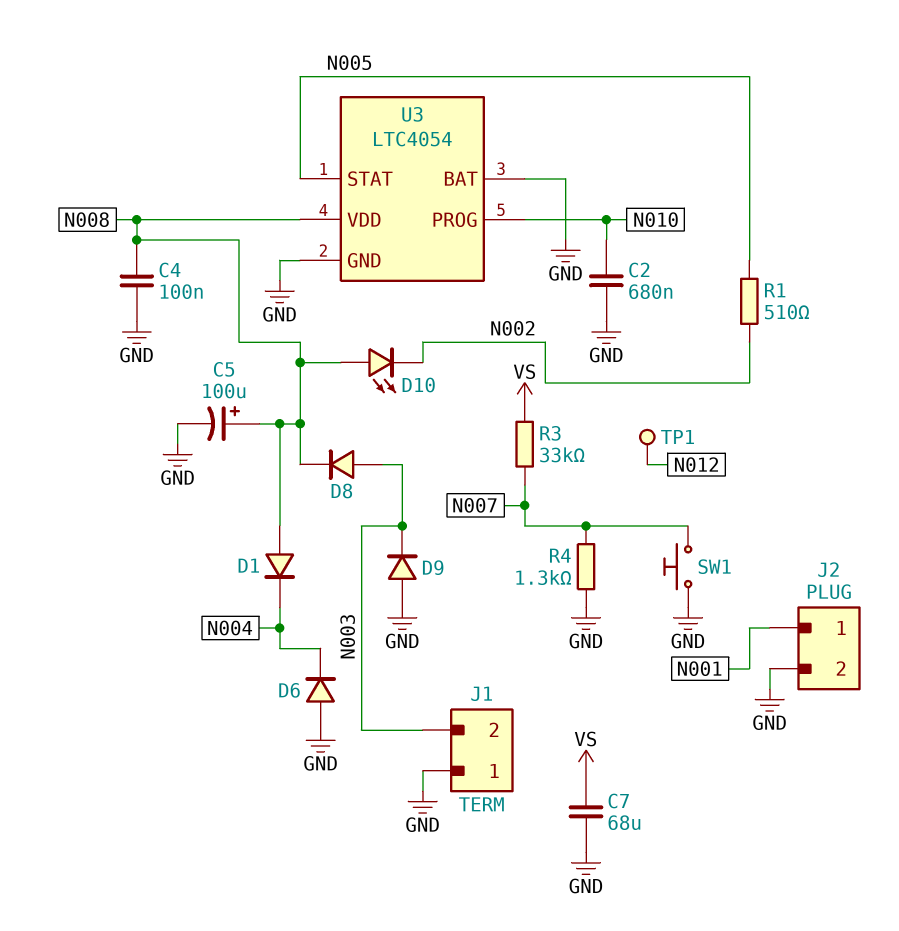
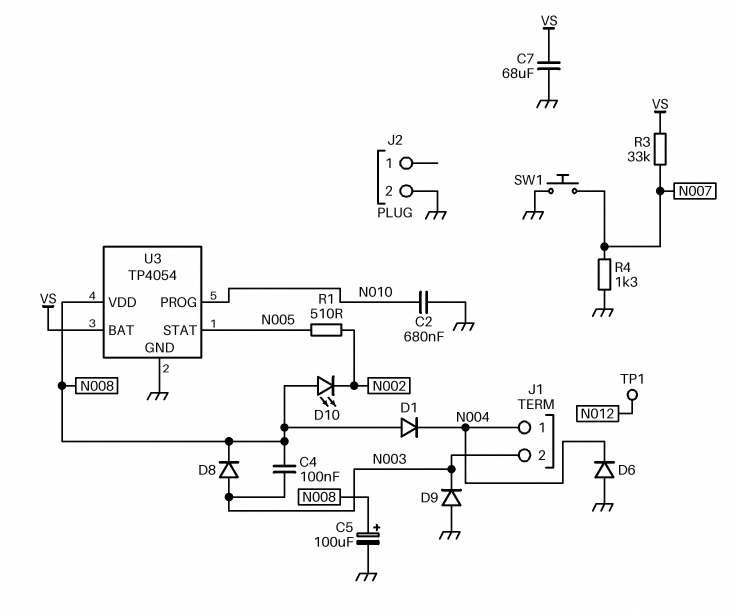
C4: 100nF (GND, N008) -> 100nF (N003, N008)
J1 pin 1: GND -> N004
J2 pin 1: N001 -> none
U3: LTC4054 -> TP4054
U3 pin BAT: GND -> VS

